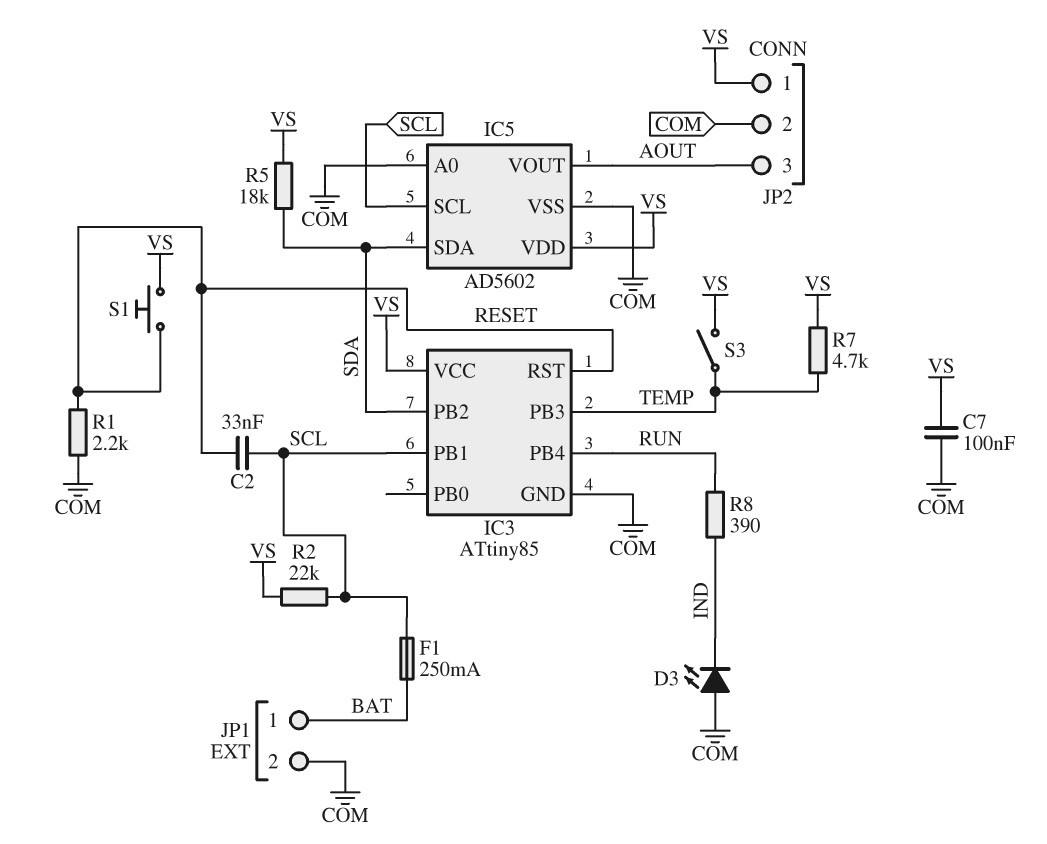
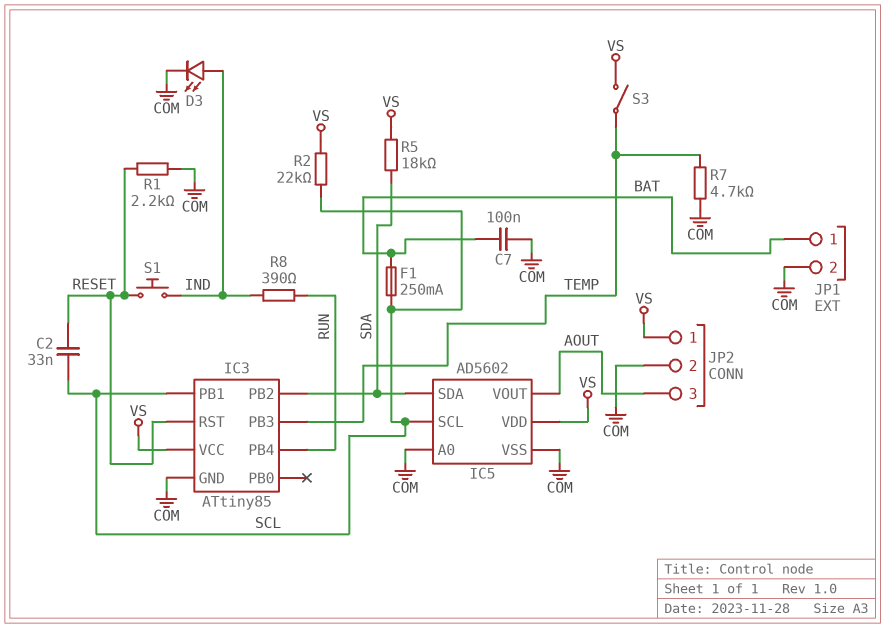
C7: 100nF (COM, VS) -> 100nF (BAT, COM)
D3: LED (A COM, K IND) -> LED (A IND, K COM)
R7: 4.7k (TEMP, VS) -> 4.7k (COM, TEMP)
S1: button (RESET, VS) -> button (IND, RESET)

